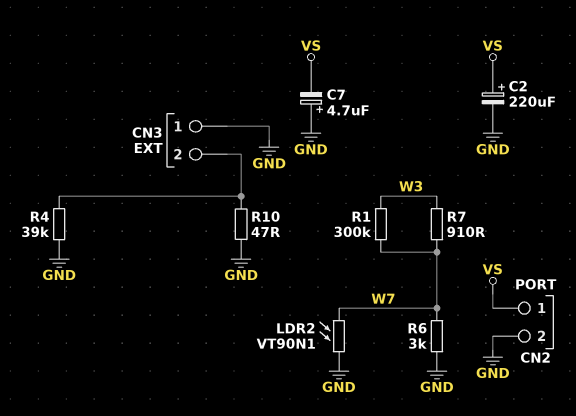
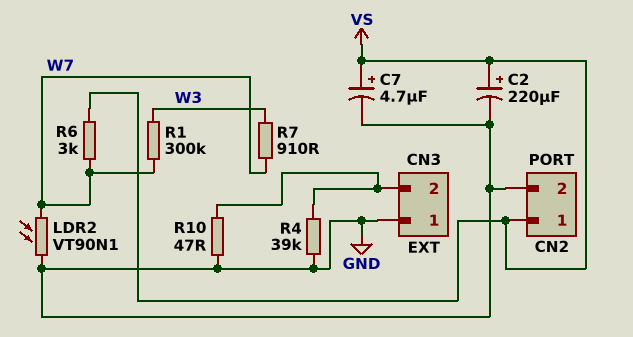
C7: 4.7uF (plus GND, minus VS) -> 4.7uF (plus VS, minus GND)
R6: 3k (GND, W7) -> 3k (VS, W7)

